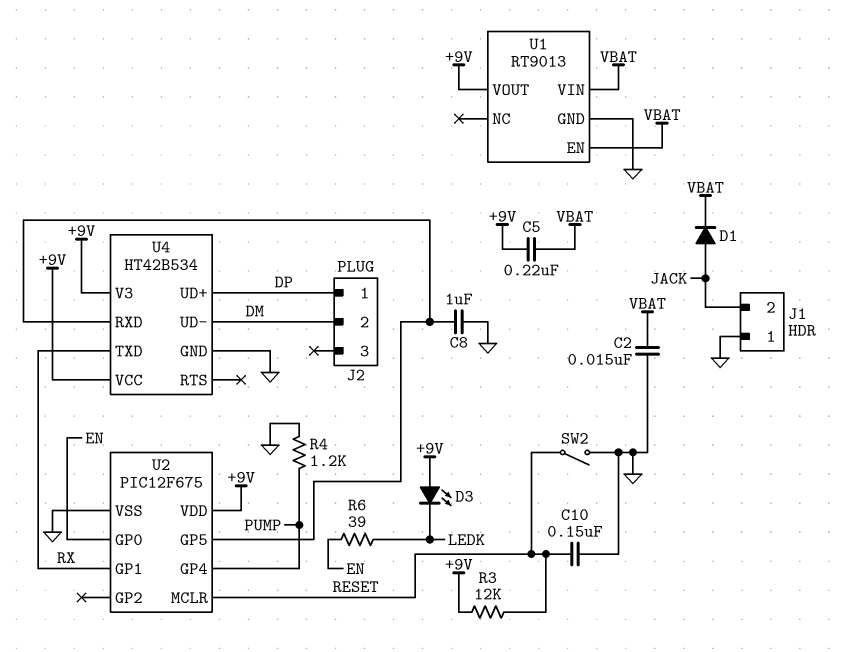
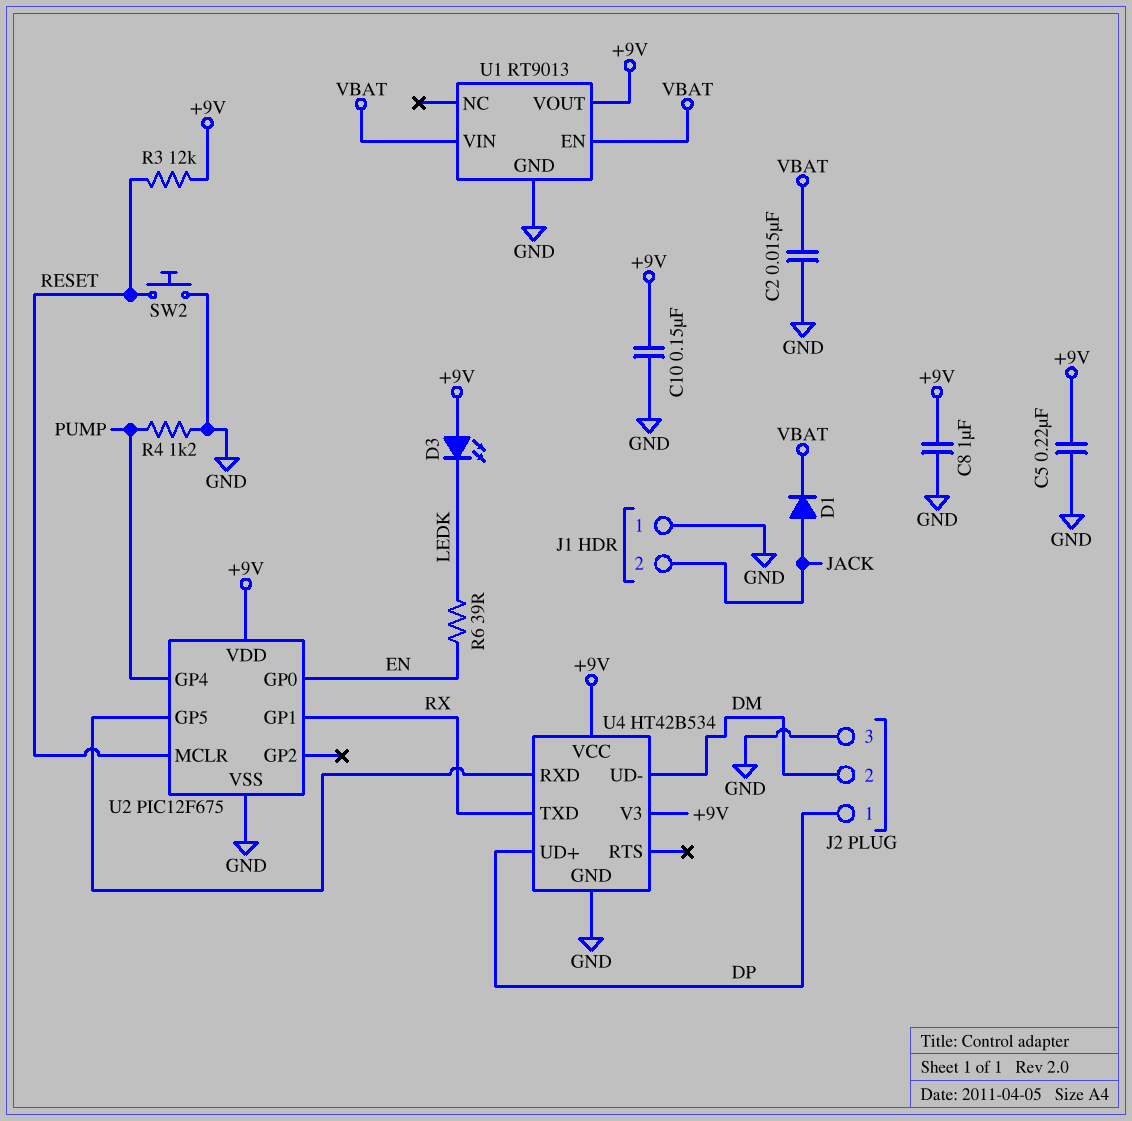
C5: 220nF (+9V, VBAT) -> 220nF (+9V, GND)
C8: 1uF (GND, U2/GP5) -> 1uF (+9V, GND)
C10: 150nF (GND, RESET) -> 150nF (+9V, GND)
J2 pin 3: none -> GND
SW2: switch (GND, RESET) -> button (GND, RESET)

